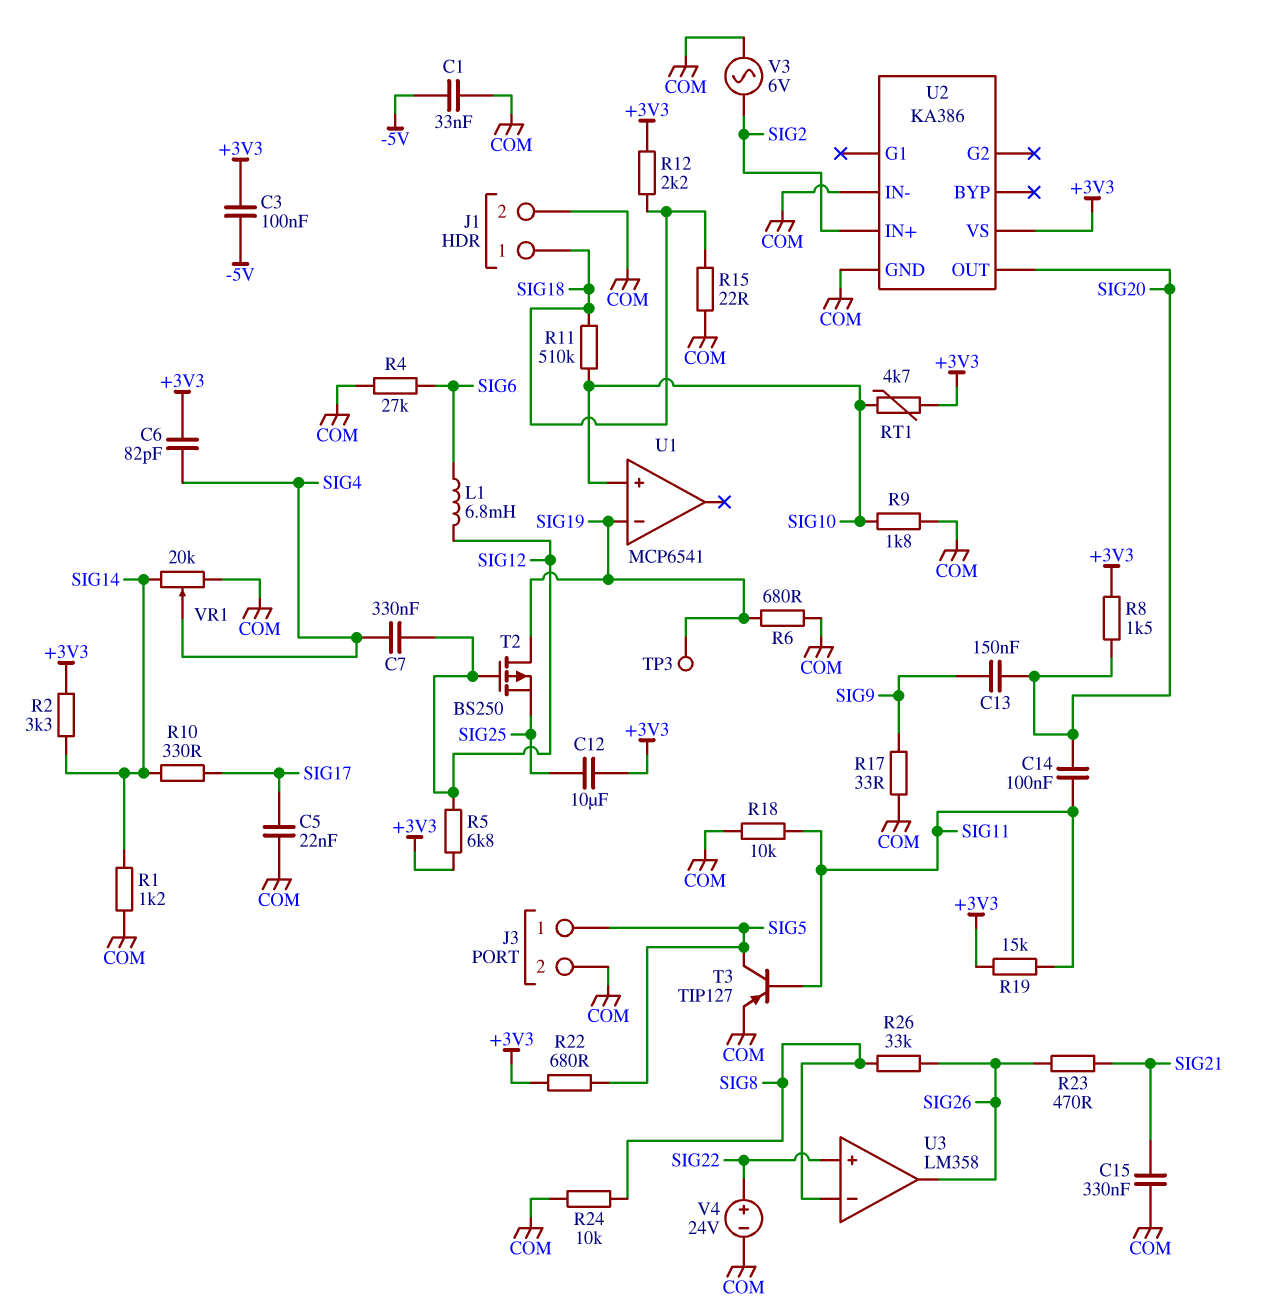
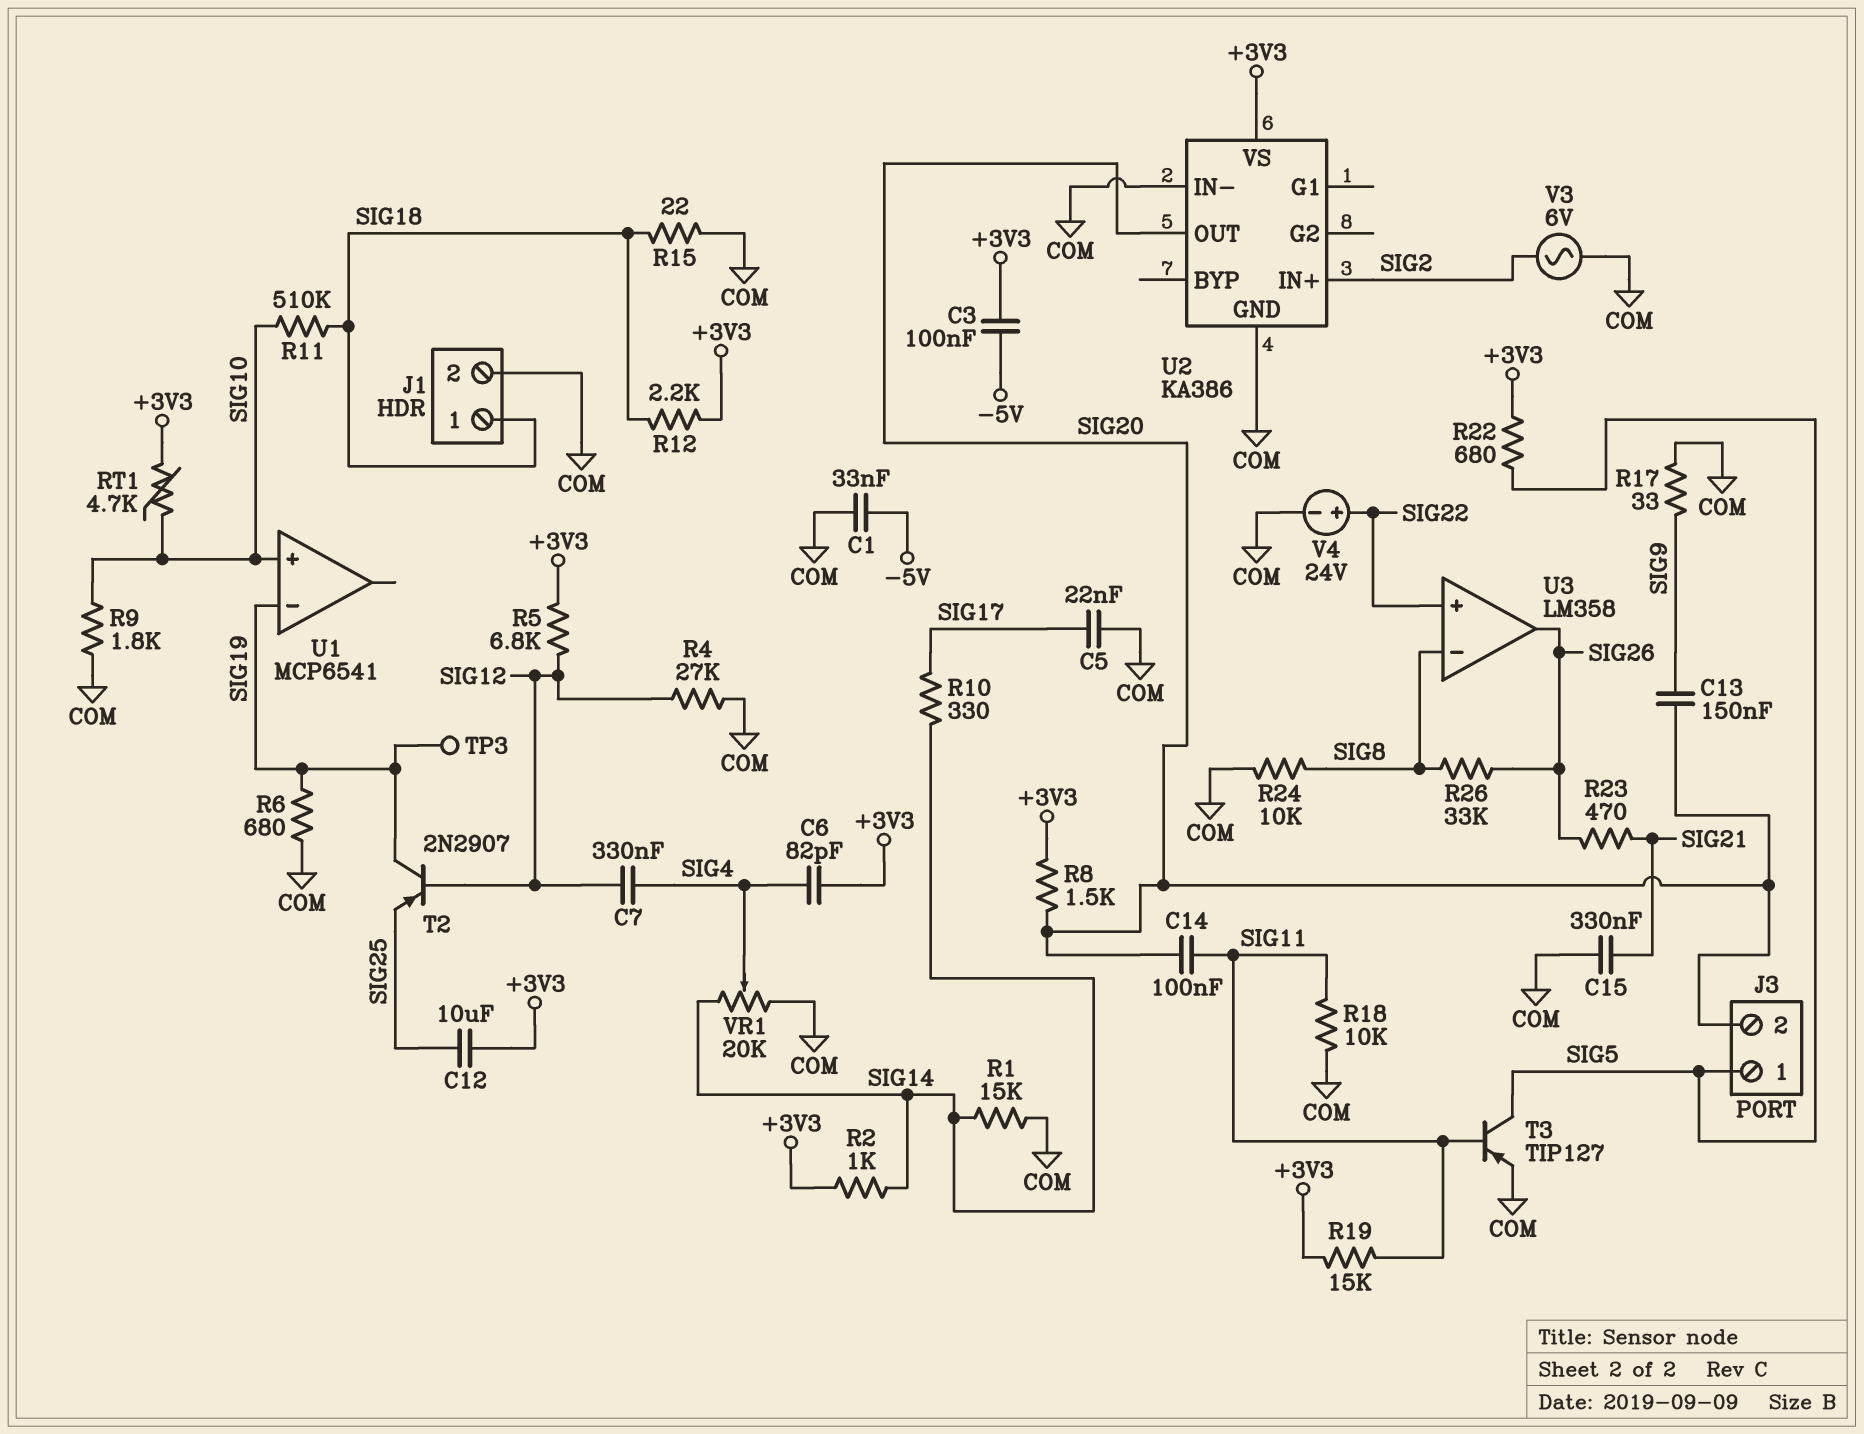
J3 pin 2: COM -> SIG20
L1: 6.8mH (SIG6, SIG12) -> none
R1: 1.2k (COM, SIG14) -> 15k (COM, SIG14)
R2: 3.3k (+3V3, SIG14) -> 1k (+3V3, SIG14)
R4: 27k (COM, SIG6) -> 27k (COM, SIG12)
T2: PMOS BS250 (G SIG12, D SIG19, S SIG25) -> PNP 2N2907 (B SIG12, C SIG19, E SIG25)

